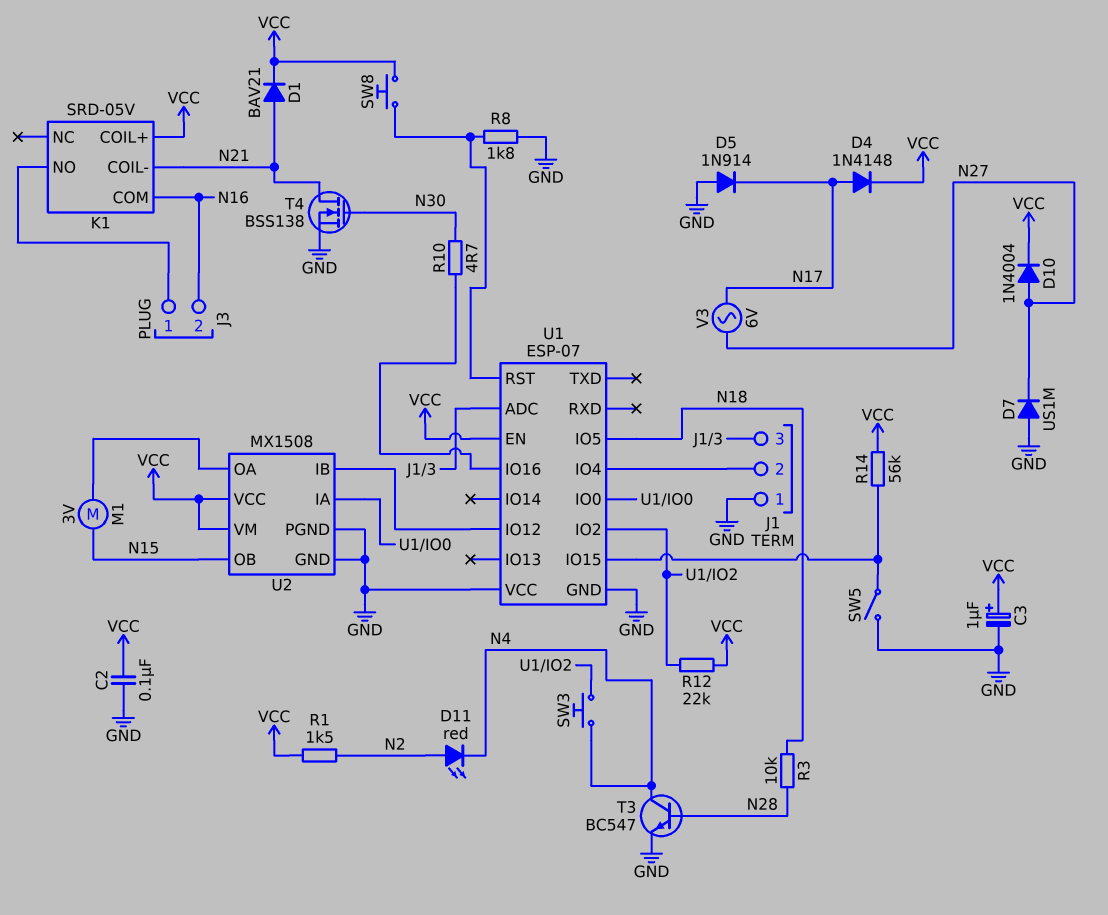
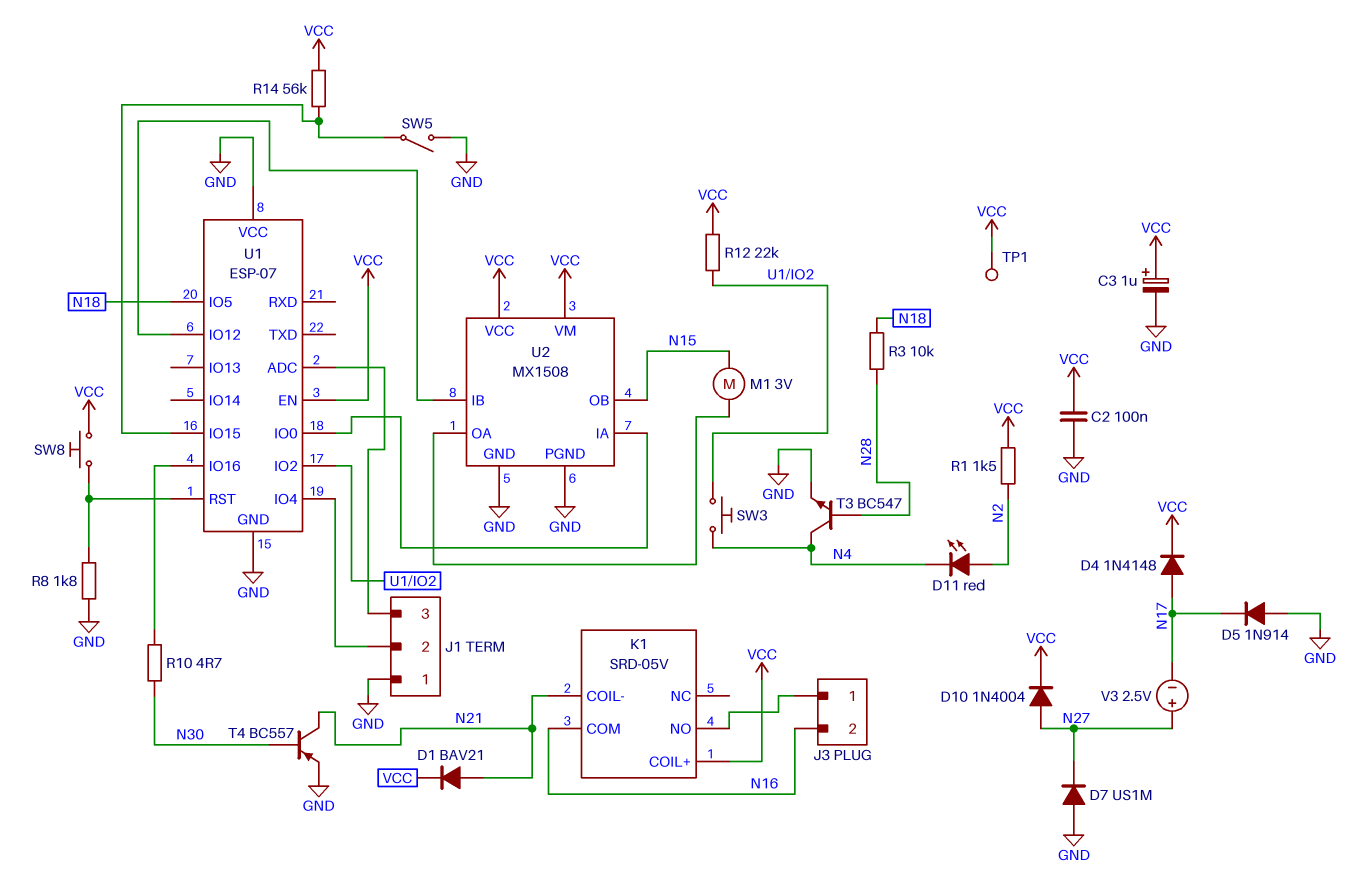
T4: NMOS BSS138 (G N30, D N21, S GND) -> PNP BC557 (B N30, C N21, E GND)
TP1: none -> test point (VCC)
V3: AC 6V (N17, N27) -> 2.5V (plus N27, minus N17)

